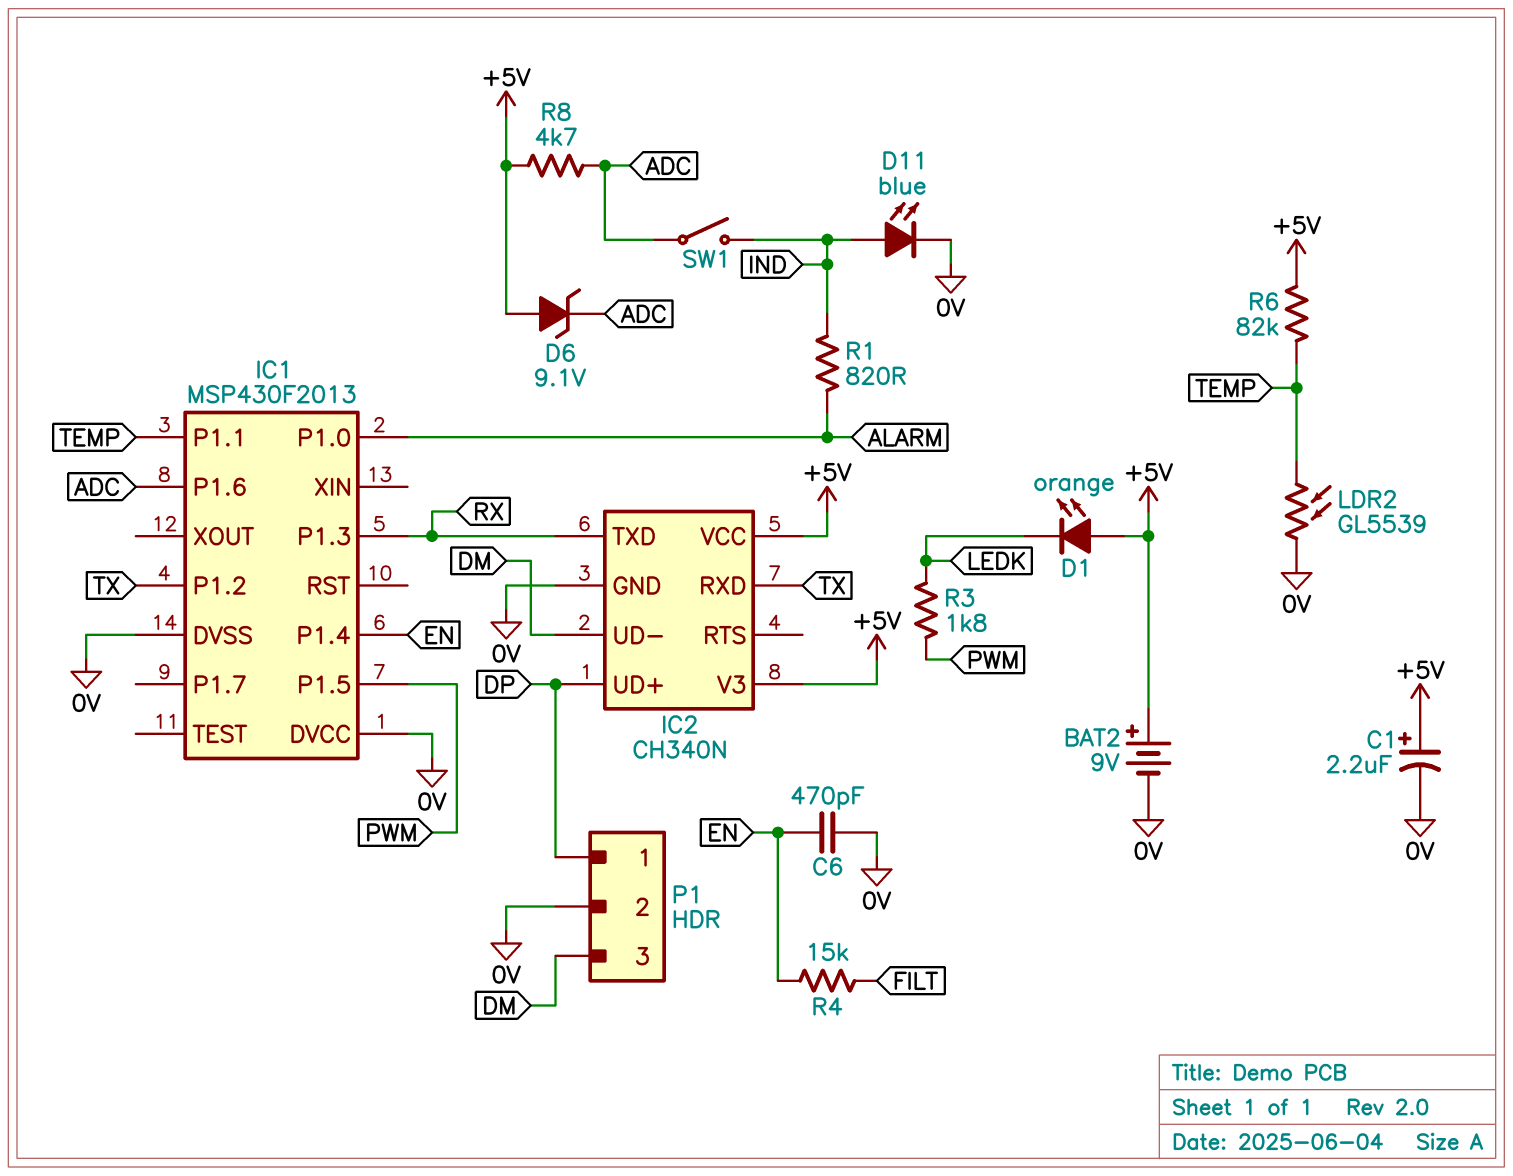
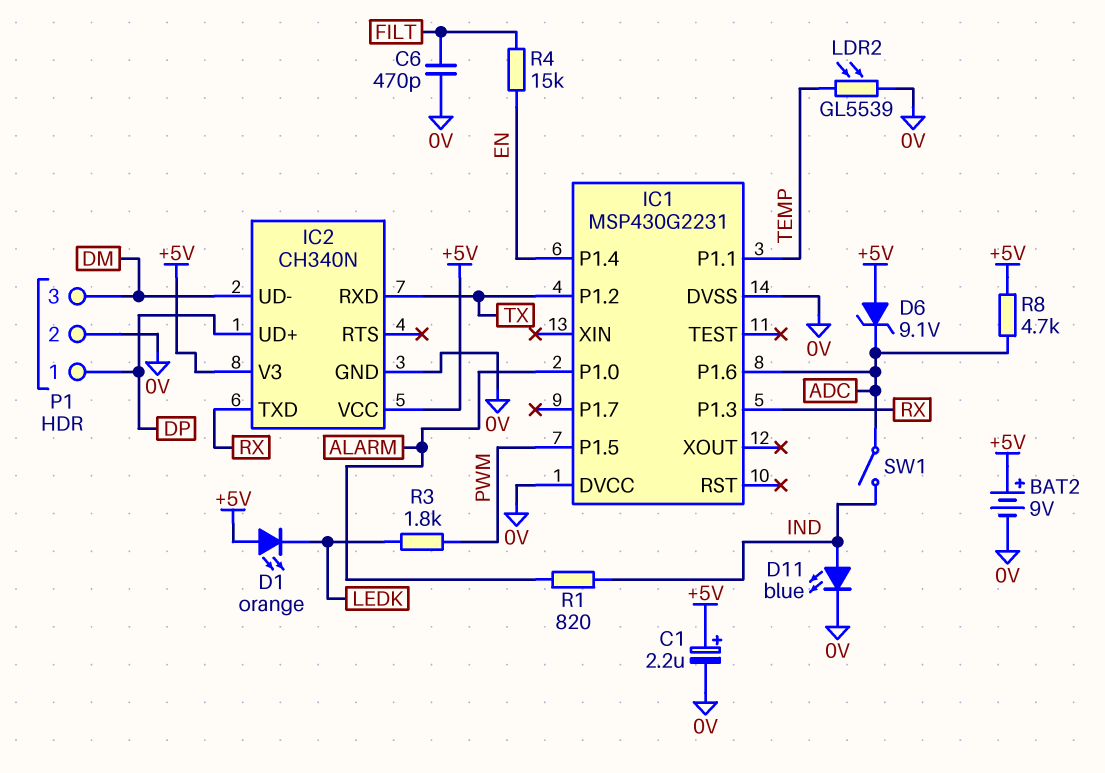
C6: 470pF (0V, EN) -> 470pF (0V, FILT)
IC1: MSP430F2013 -> MSP430G2231
R6: 82k (+5V, TEMP) -> none

